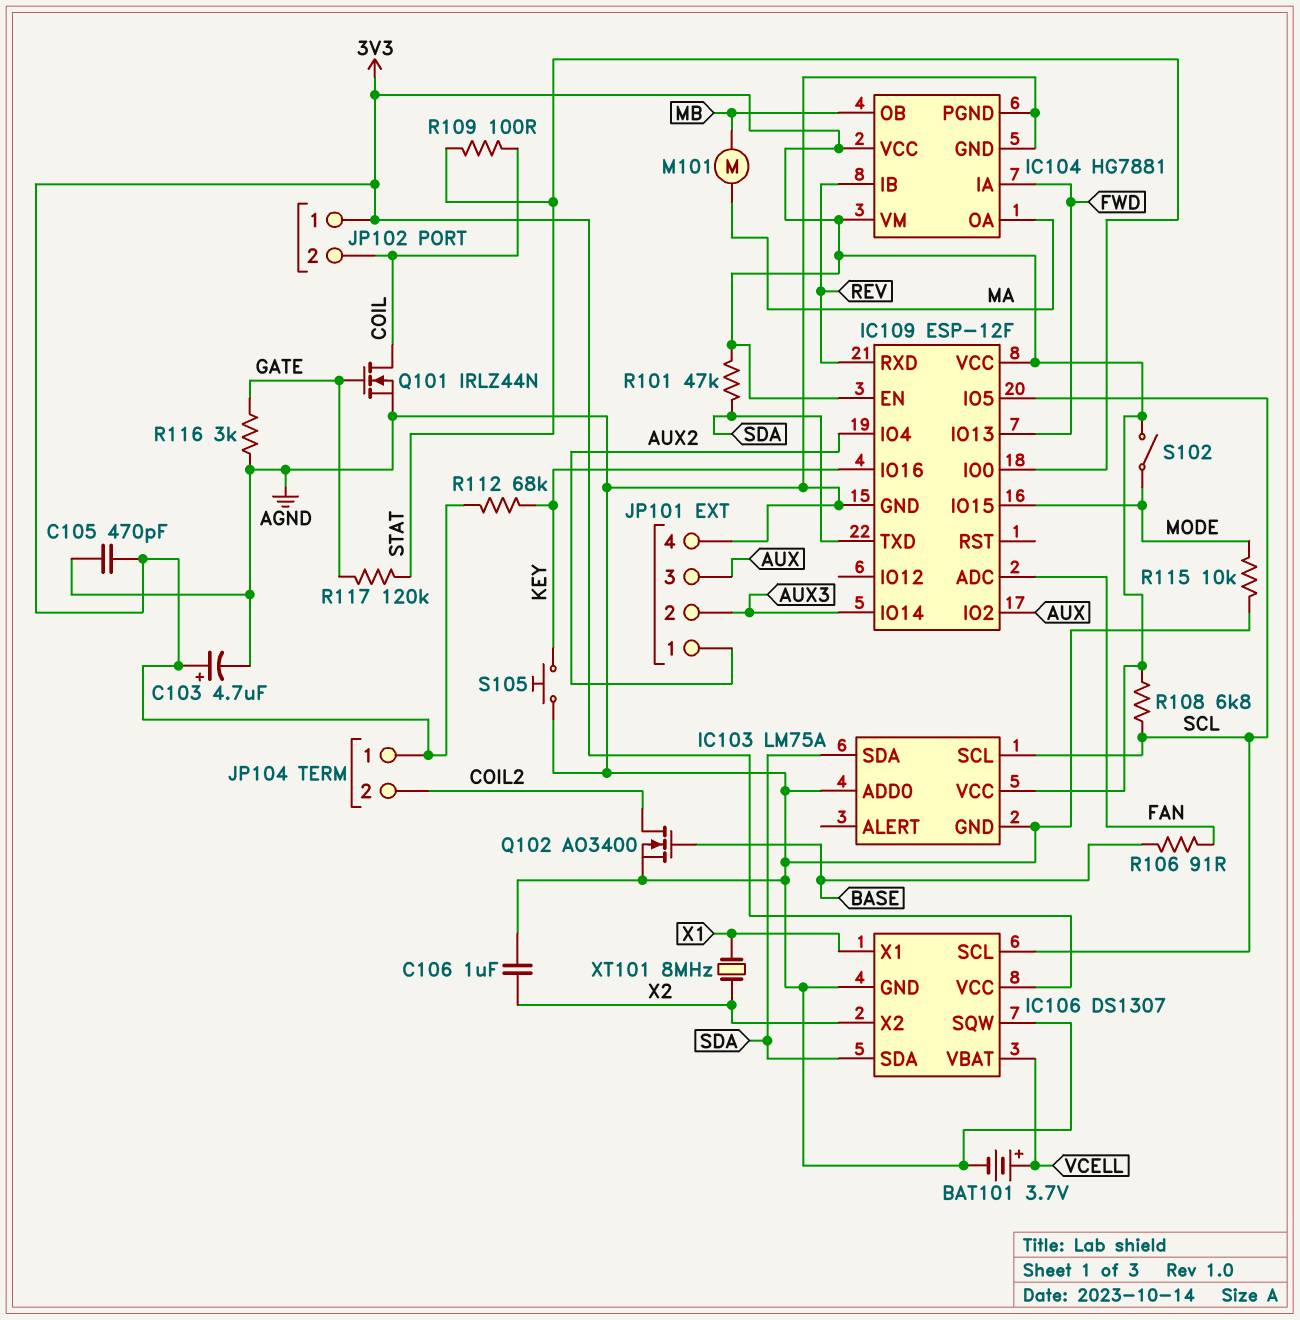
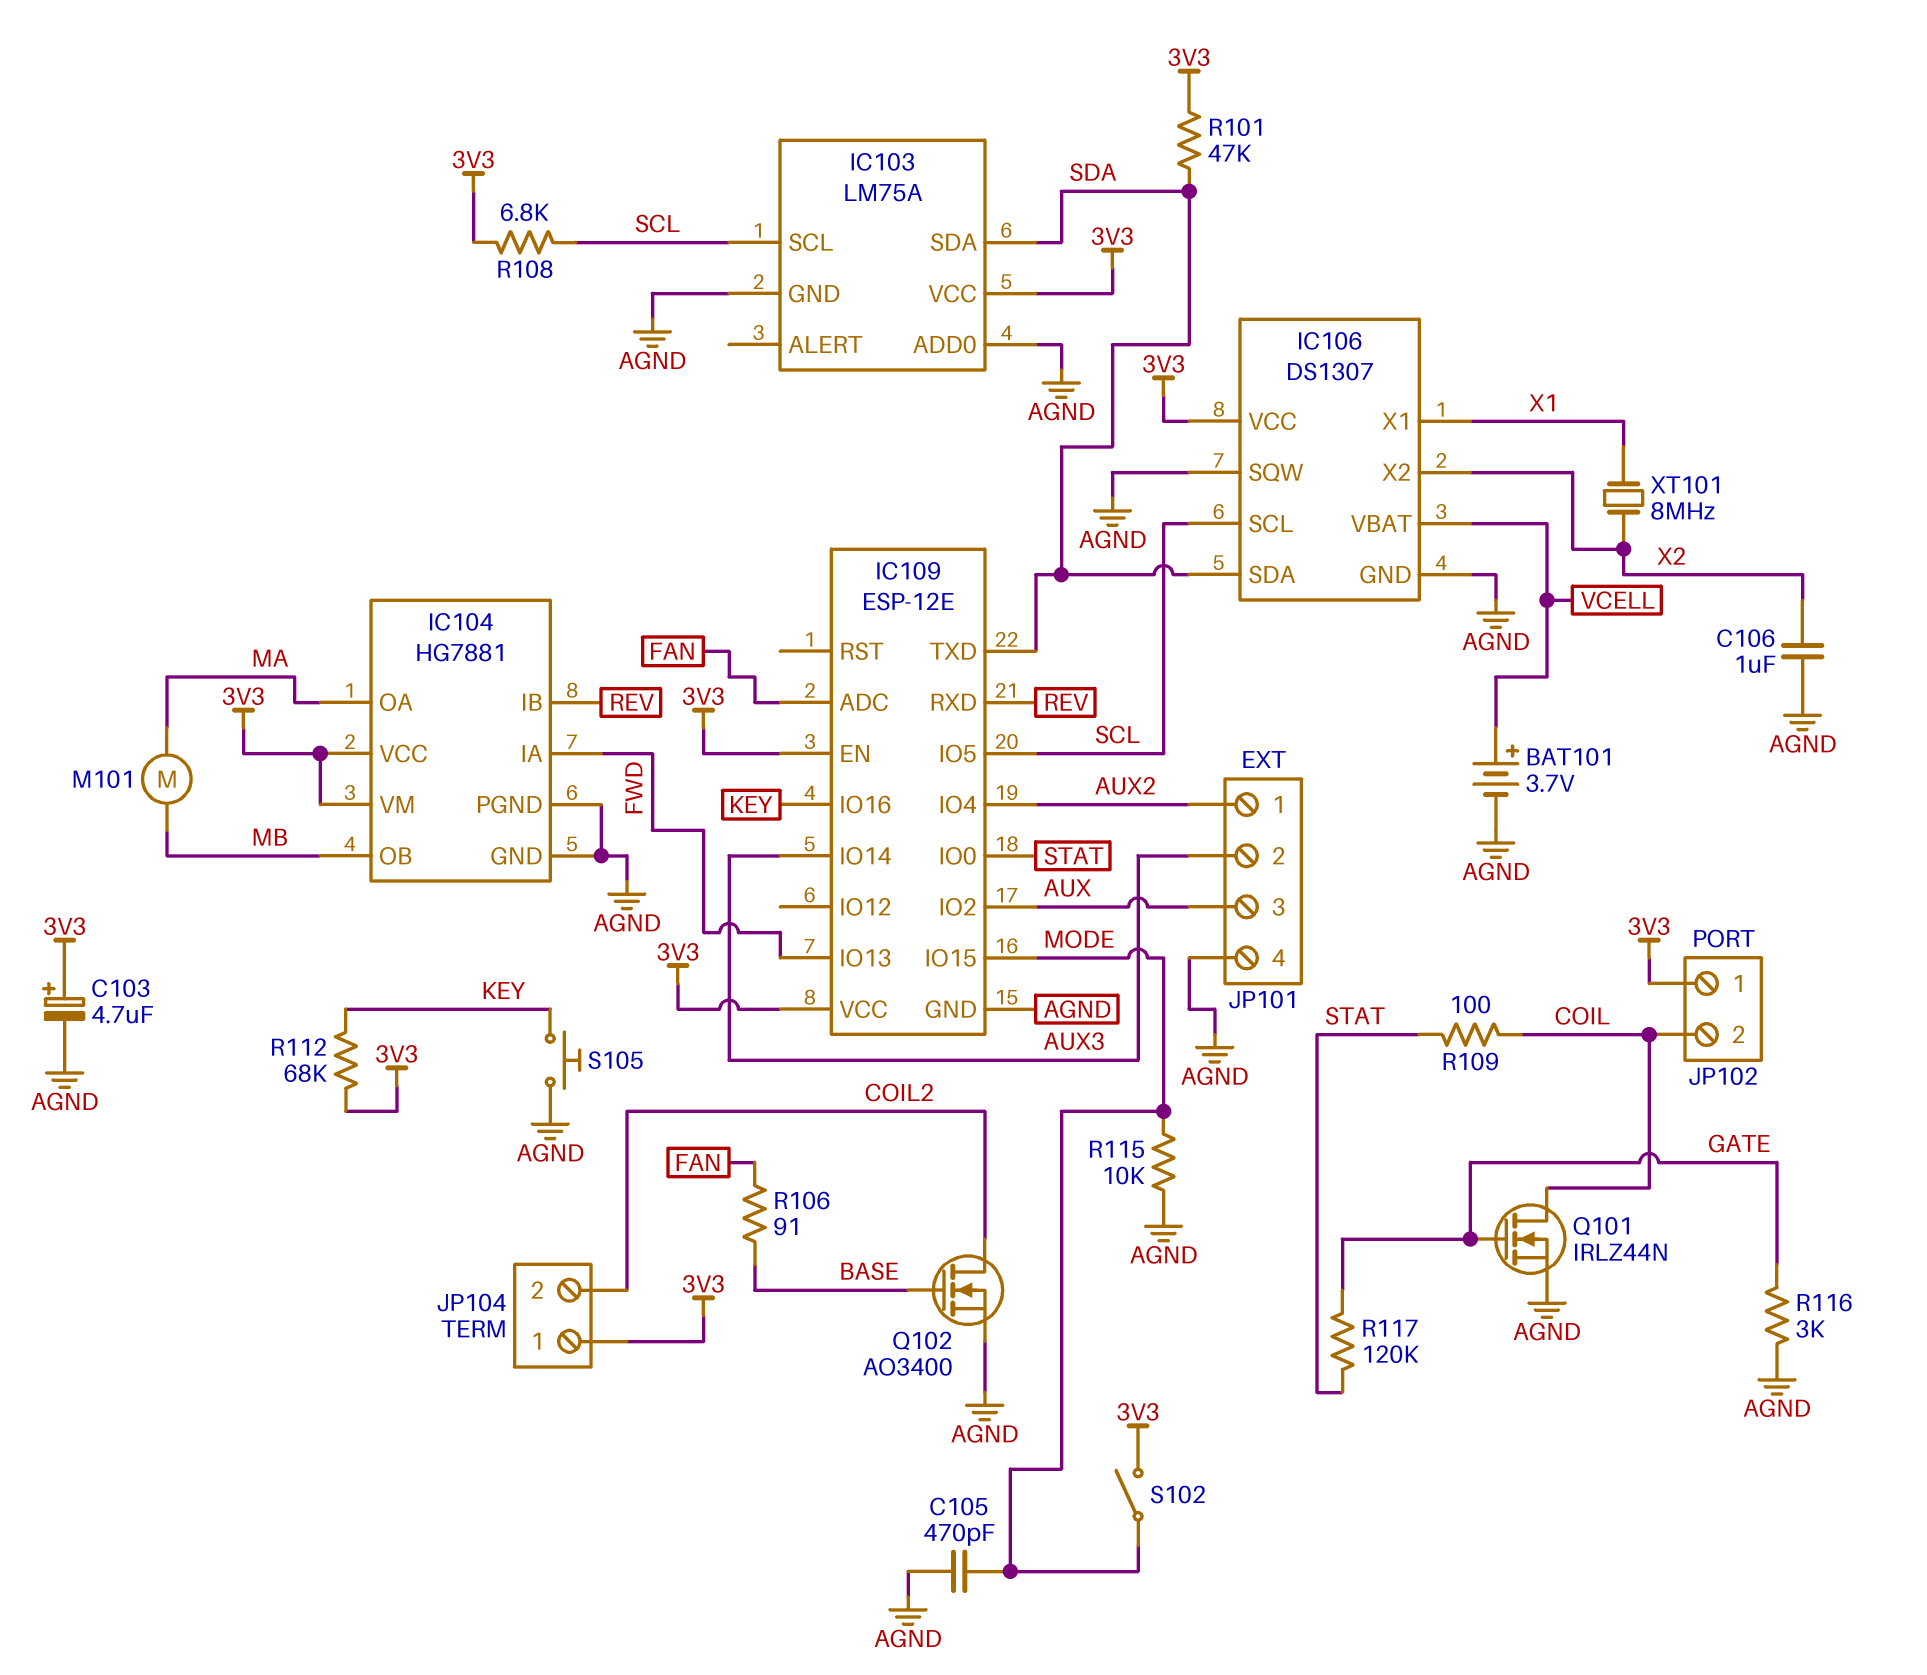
C105: 470pF (3V3, AGND) -> 470pF (AGND, MODE)
IC109: ESP-12F -> ESP-12E

